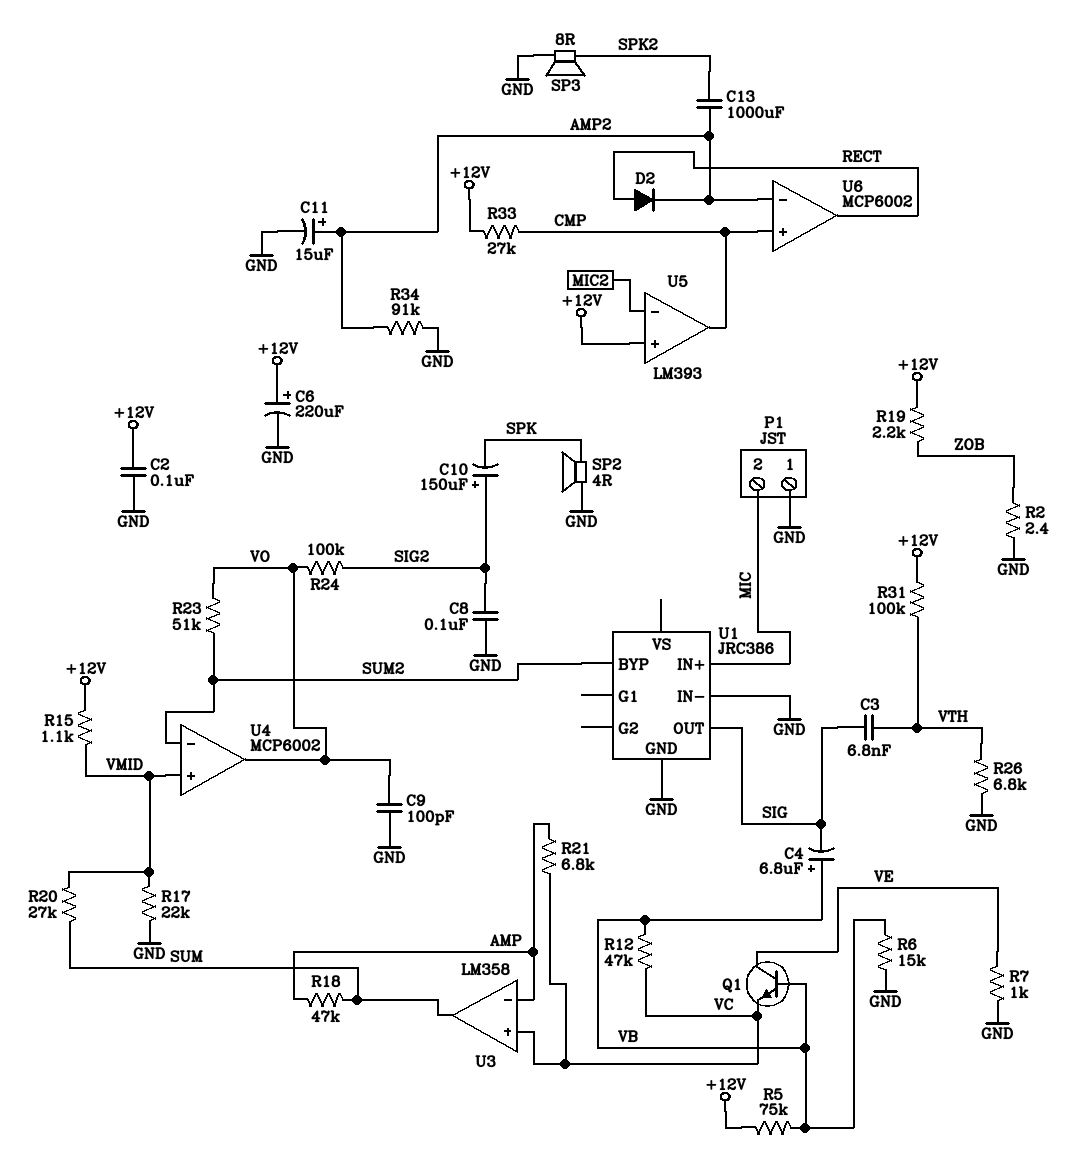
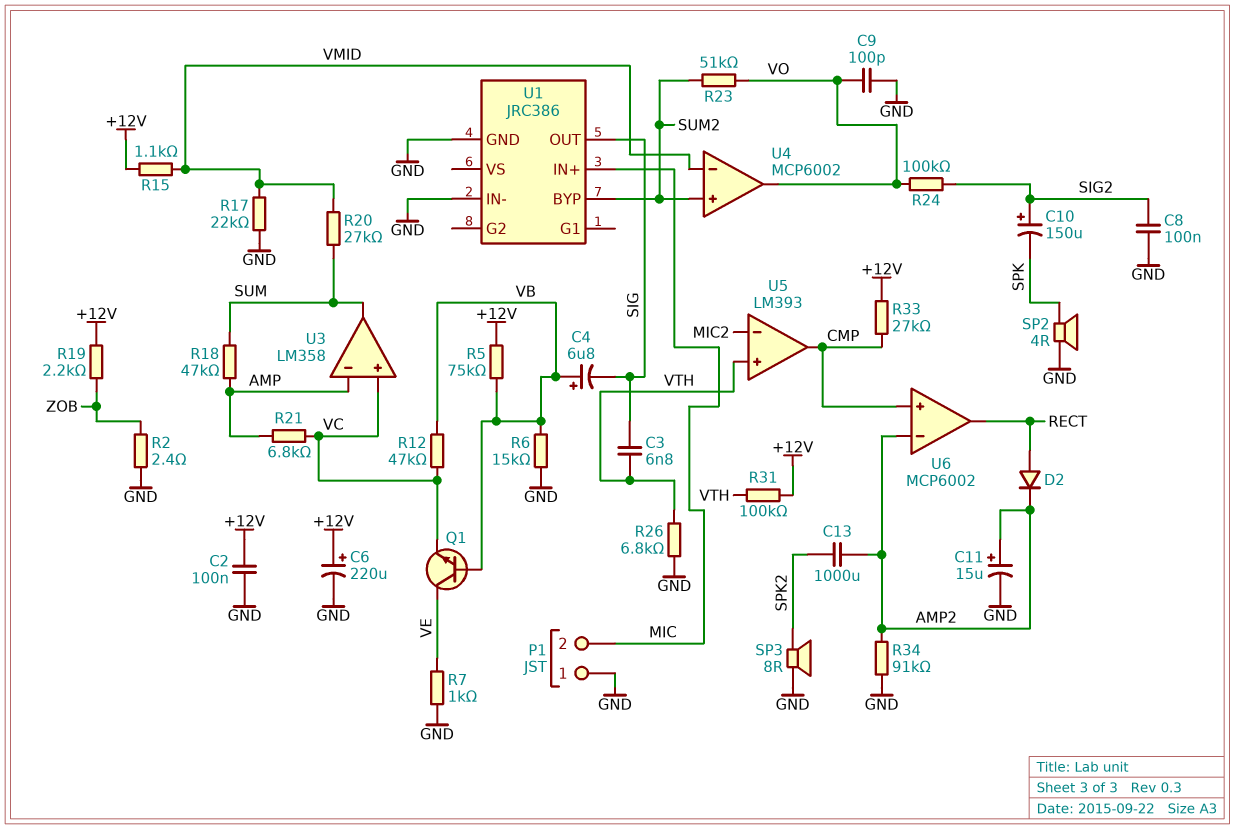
U4 pin in+: VMID -> SUM2
U4 pin in-: SUM2 -> VMID
U5 pin in+: +12V -> VTH

